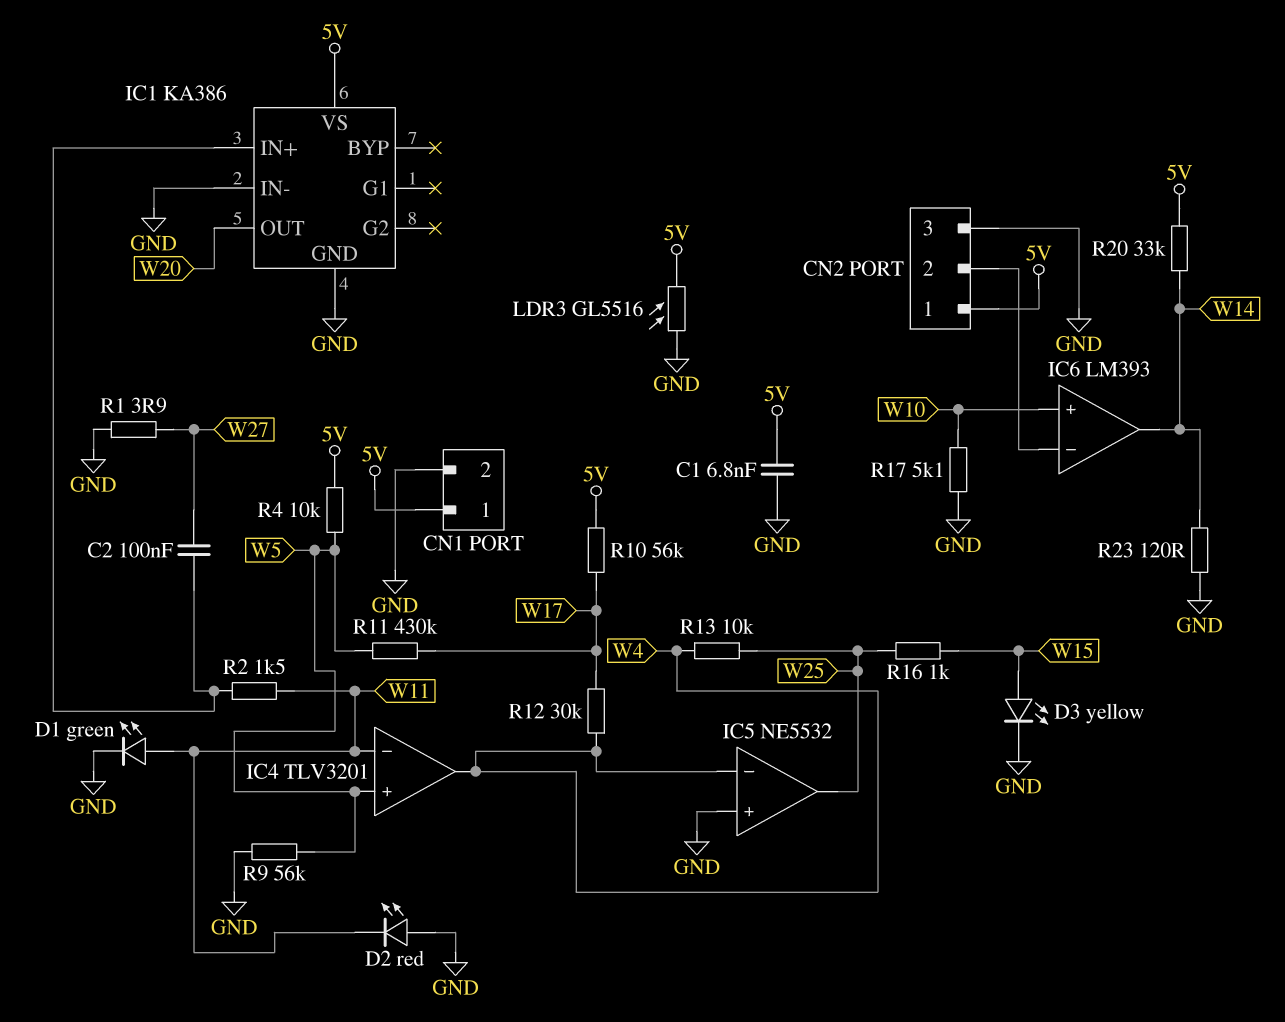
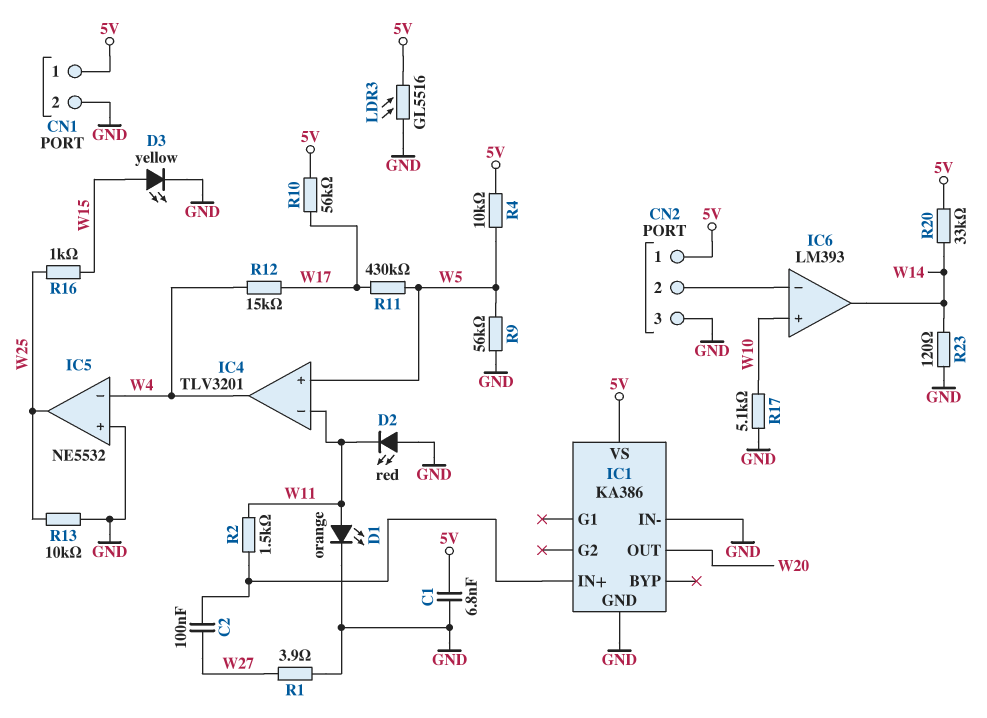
D1: LED green (A W11, K GND) -> LED orange (A W11, K GND)
R12: 30k (W4, W17) -> 15k (W4, W17)
R13: 10k (W4, W25) -> 10k (GND, W25)

